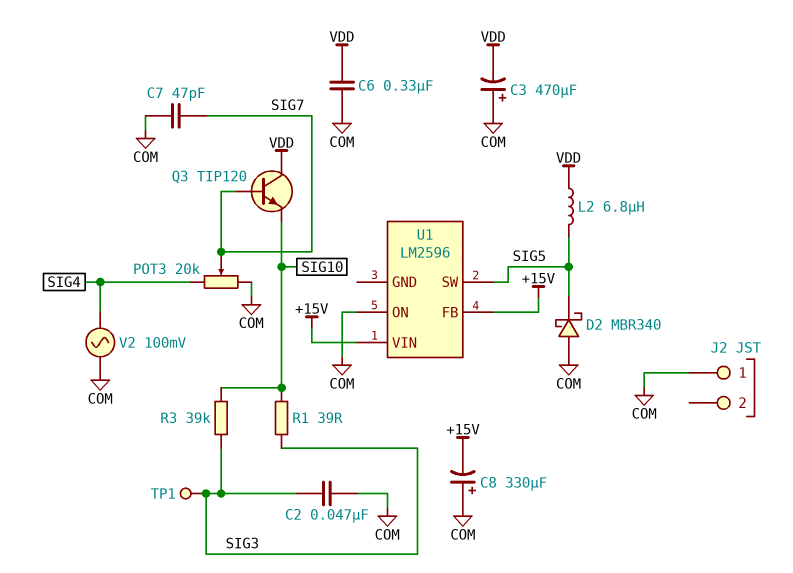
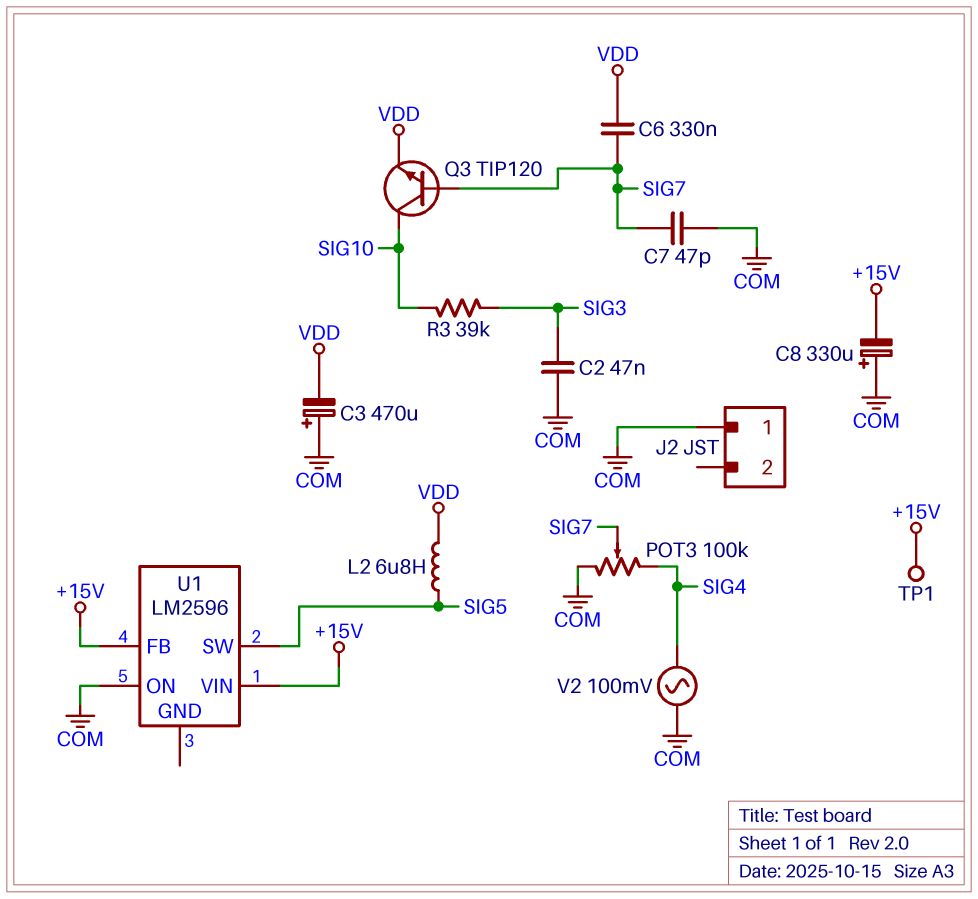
C6: 330nF (COM, VDD) -> 330nF (SIG7, VDD)
D2: schottky MBR340 (A COM, K SIG5) -> none
POT3: 20k (COM, SIG4, wiper SIG7) -> 100k (COM, SIG4, wiper SIG7)
Q3: NPN TIP120 (B SIG7, C VDD, E SIG10) -> NPN TIP120 (B SIG7, C SIG10, E VDD)
R1: 39 (SIG3, SIG10) -> none
TP1: test point (SIG3) -> test point (+15V)

